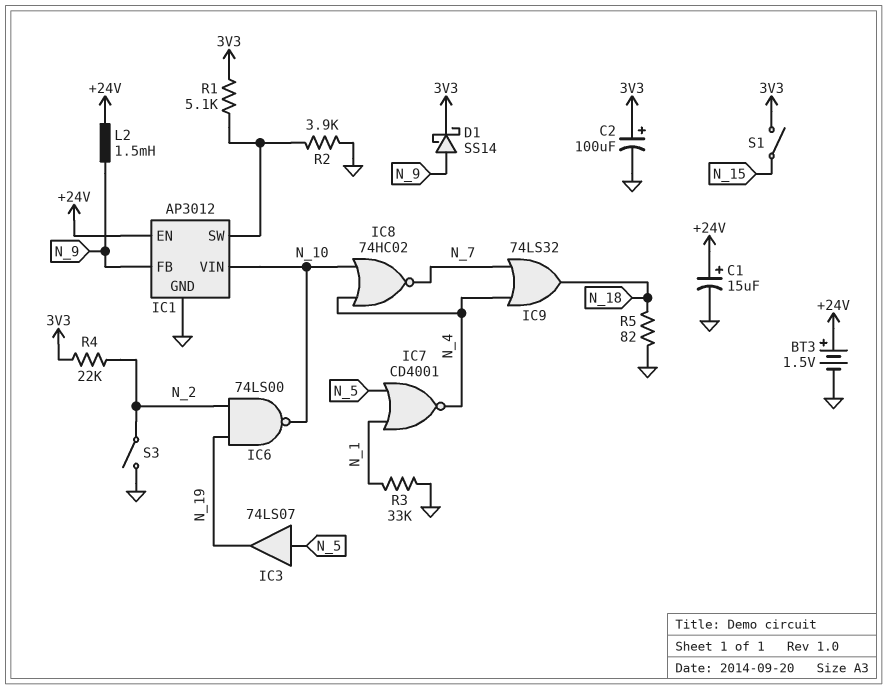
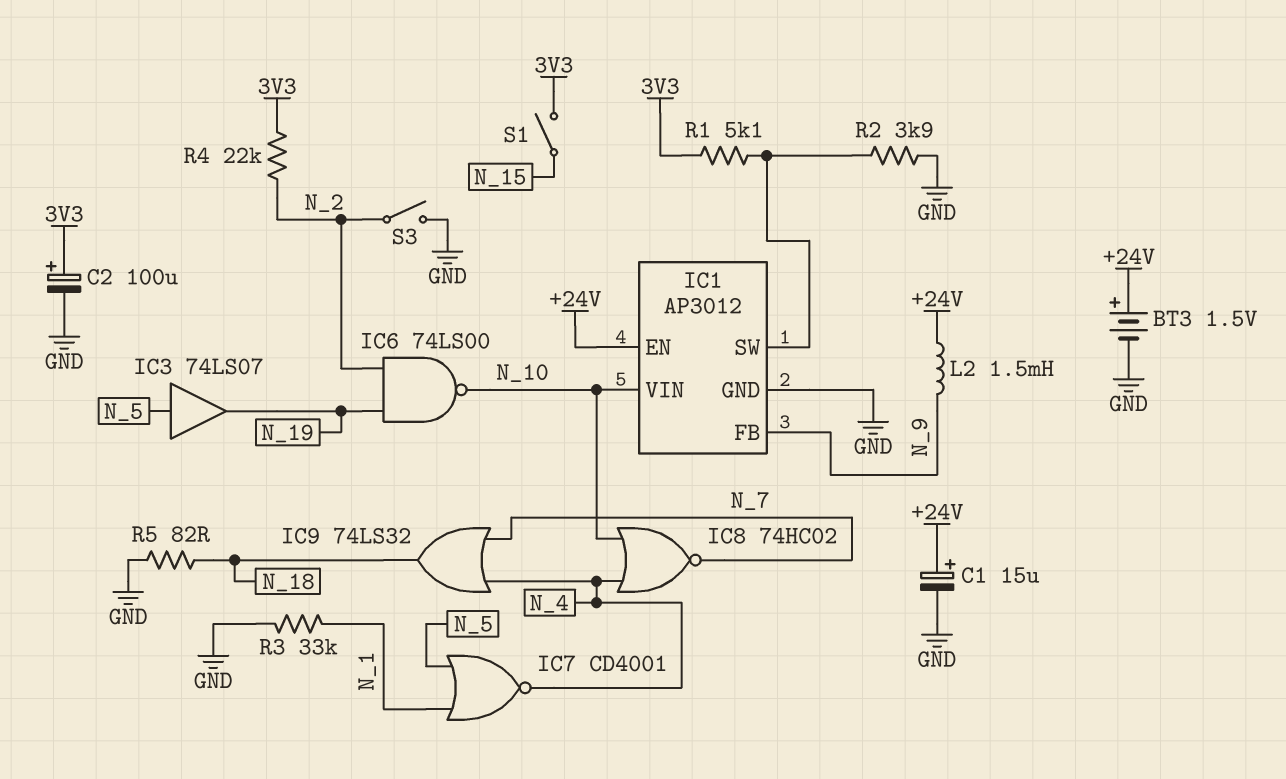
D1: schottky SS14 (A N_9, K 3V3) -> none

